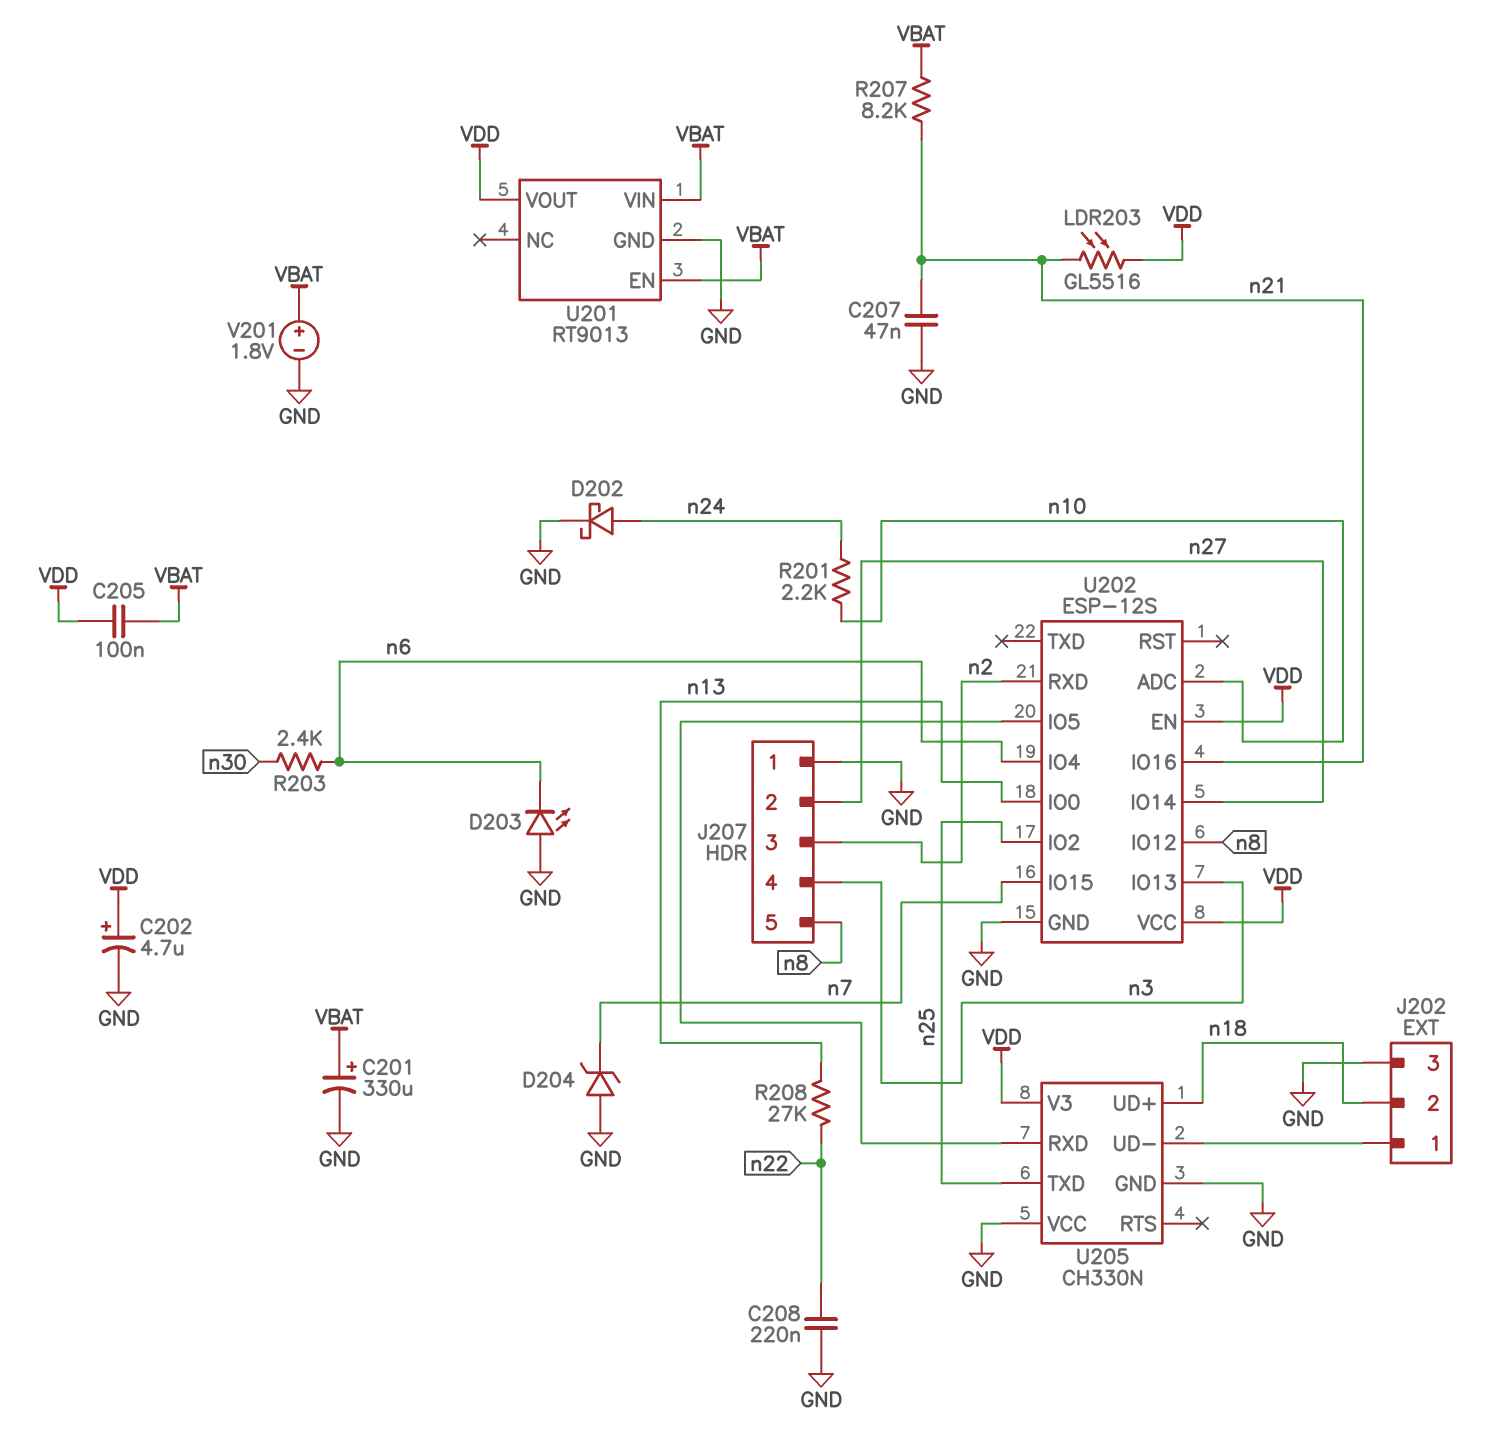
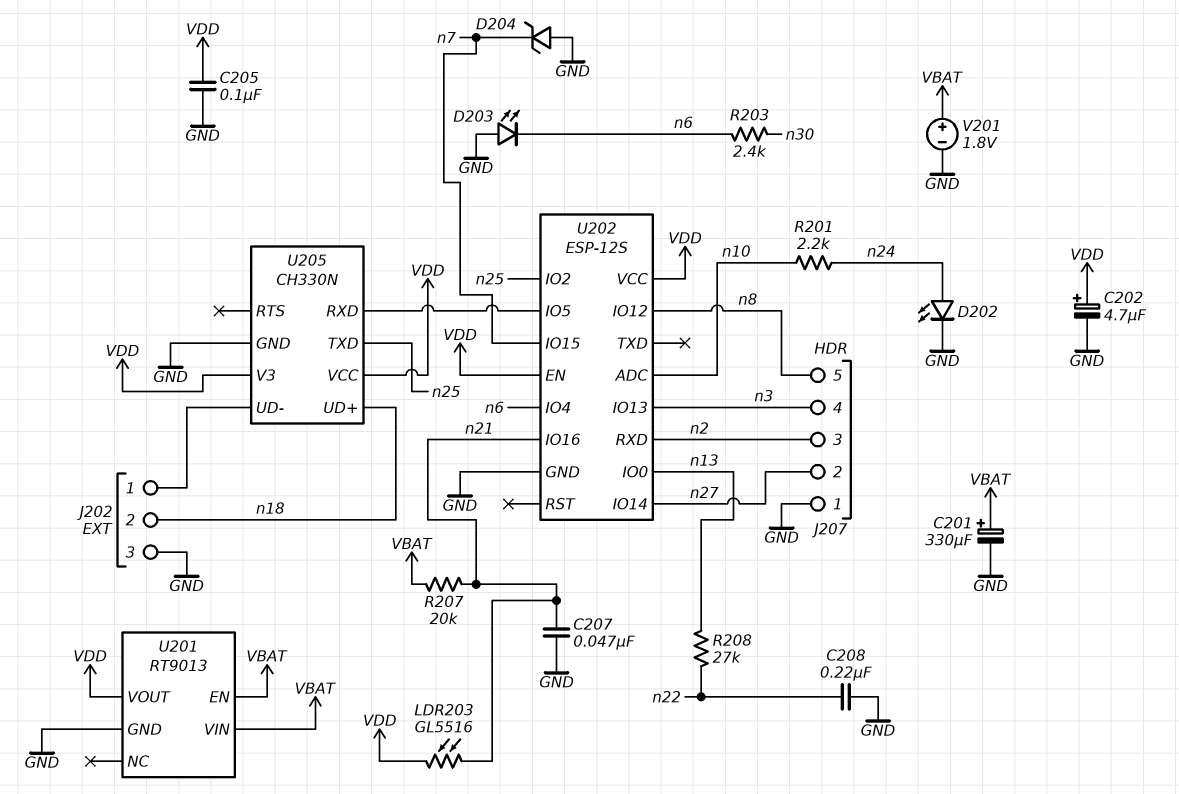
C205: 100nF (VBAT, VDD) -> 100nF (GND, VDD)
D202: schottky (A n24, K GND) -> LED (A n24, K GND)
R207: 8.2k (VBAT, n21) -> 20k (VBAT, n21)
U205 pin VCC: GND -> VDD

